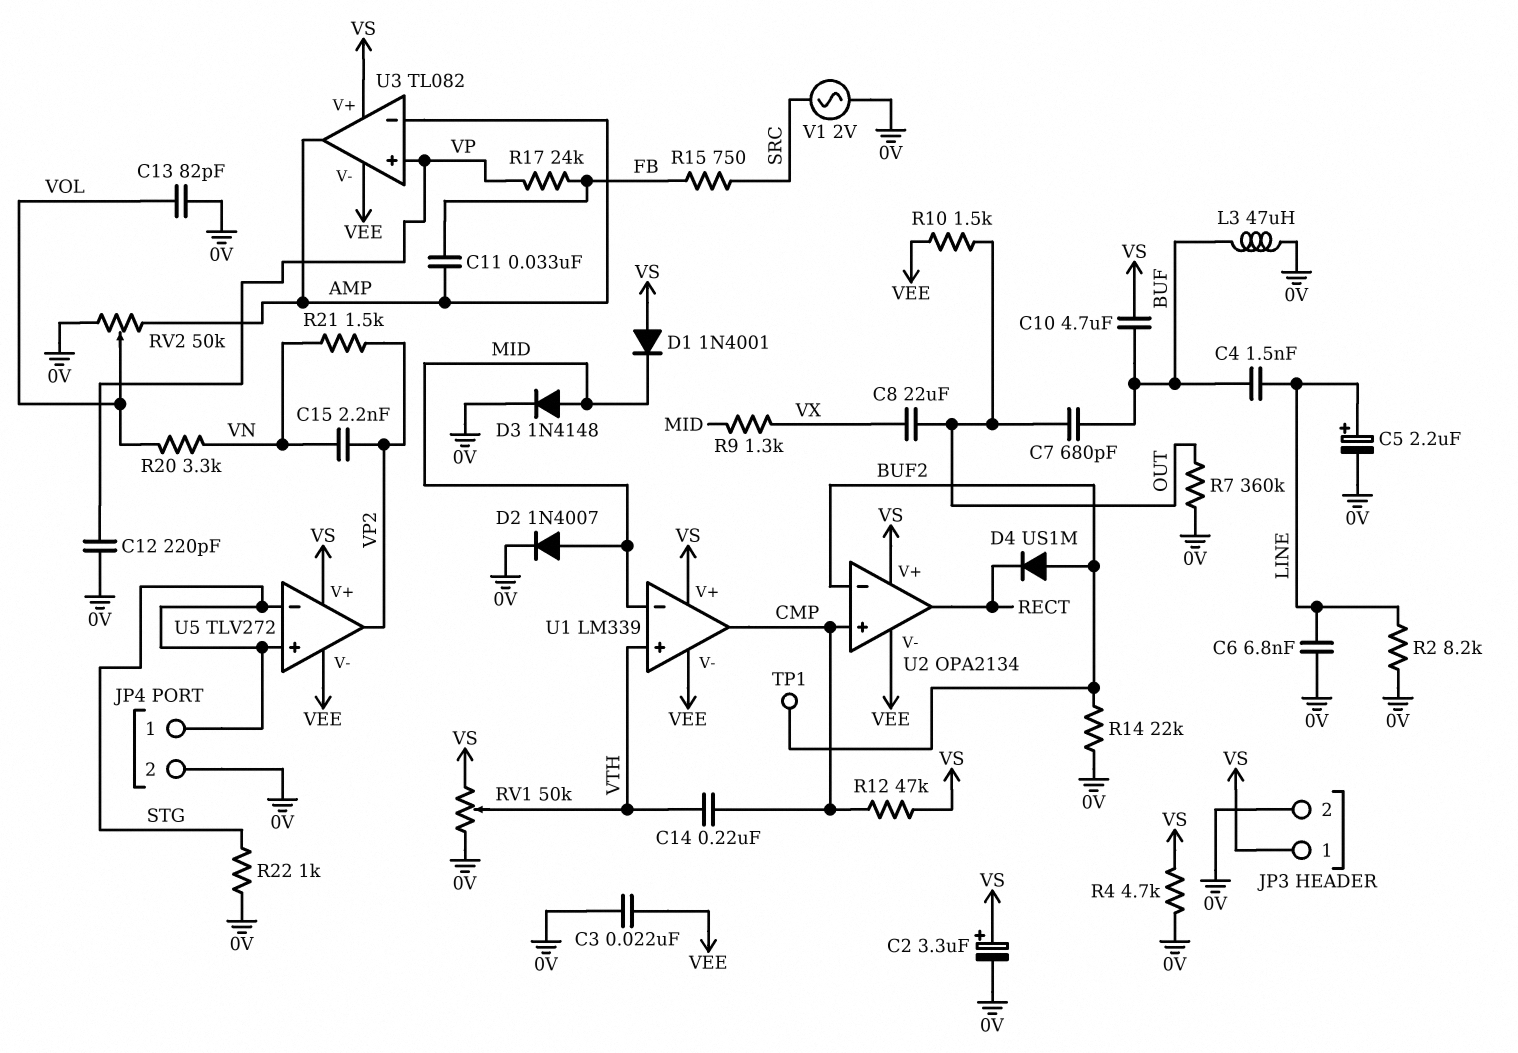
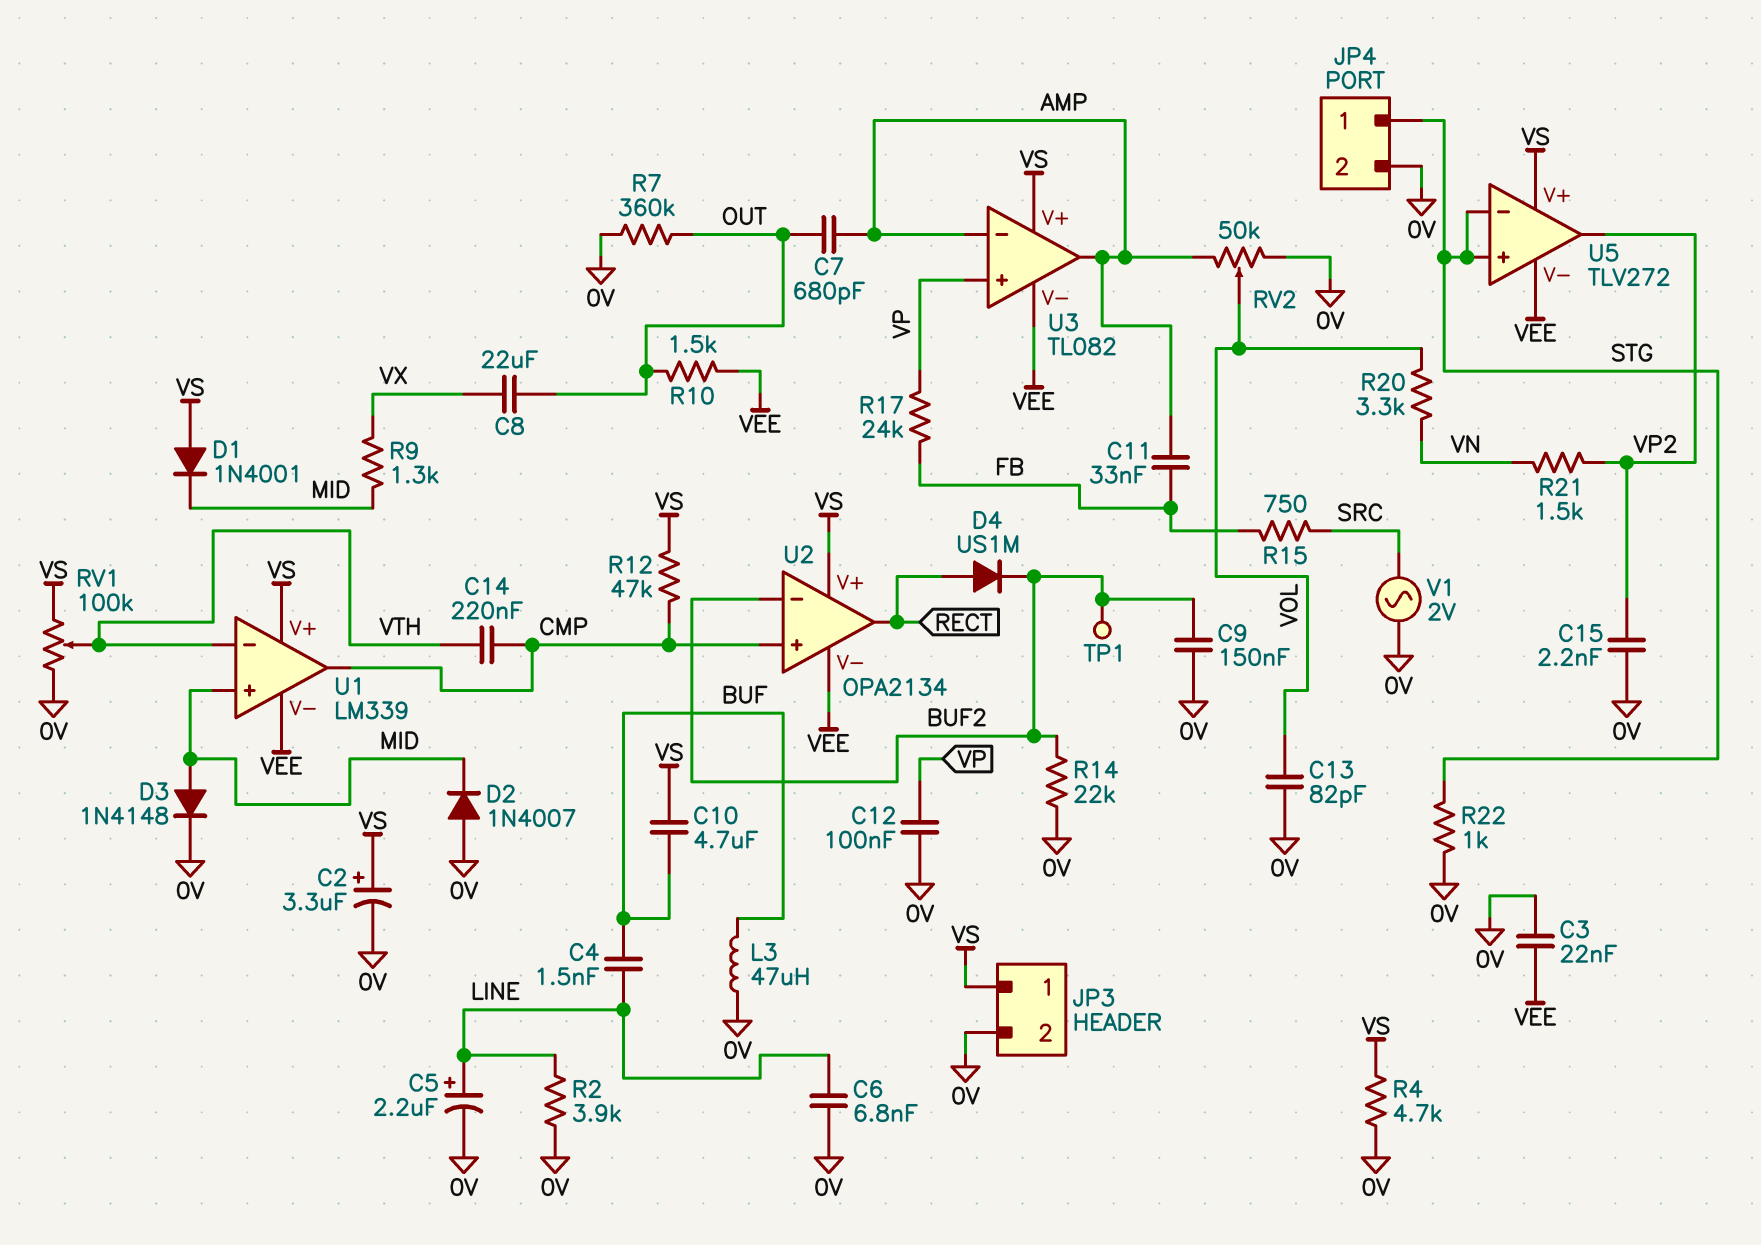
C7: 680pF (BUF, OUT) -> 680pF (AMP, OUT)
C9: none -> 150nF (0V, BUF2)
C12: 220pF (0V, VP) -> 100nF (0V, VP)
C15: 2.2nF (VN, VP2) -> 2.2nF (0V, VP2)
D2: diode 1N4007 (A MID, K 0V) -> diode 1N4007 (A 0V, K MID)
D4: diode US1M (A BUF2, K RECT) -> diode US1M (A RECT, K BUF2)
R2: 8.2k (0V, LINE) -> 3.9k (0V, LINE)
RV1: 50k (0V, VS, wiper VTH) -> 100k (0V, VS, wiper VTH)
U1 pin in+: VTH -> MID
U1 pin in-: MID -> VTH

